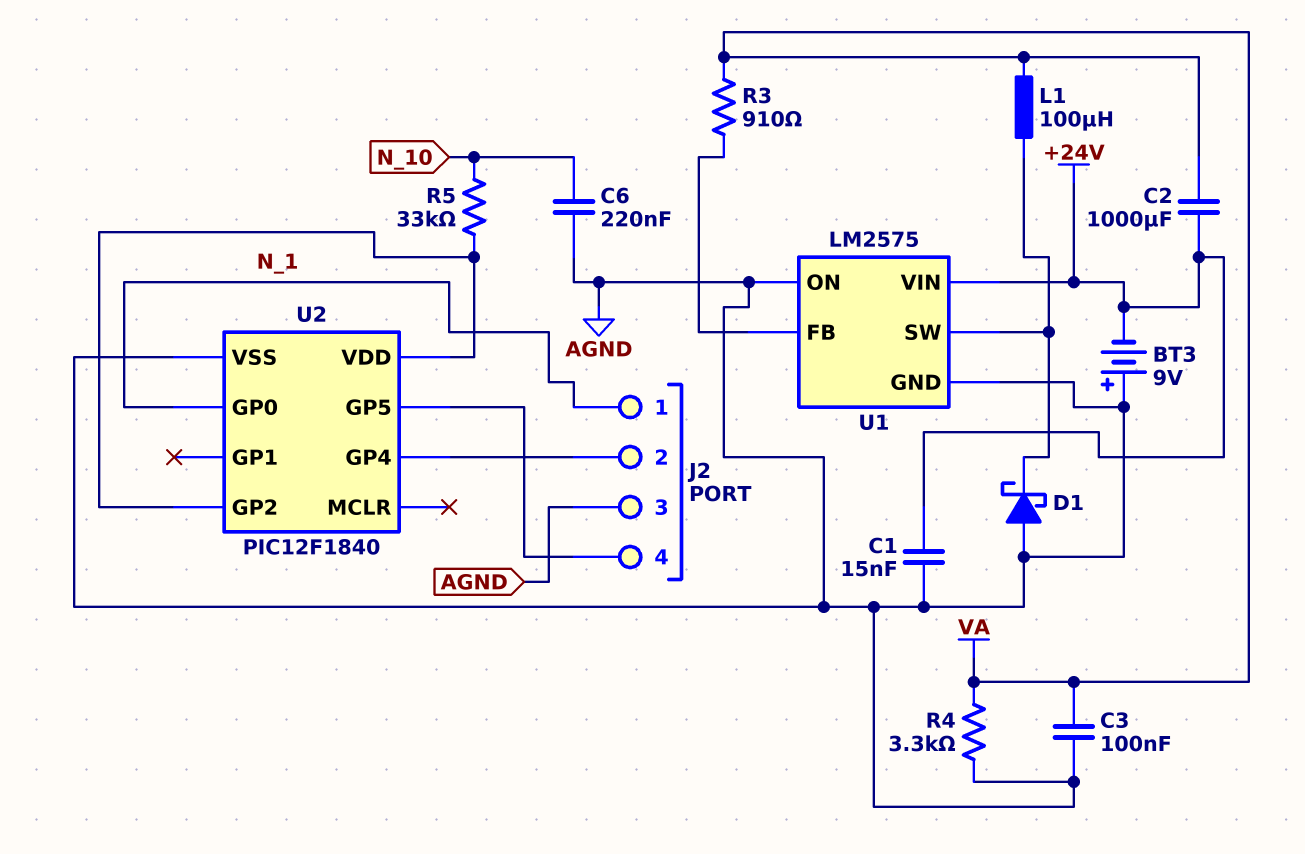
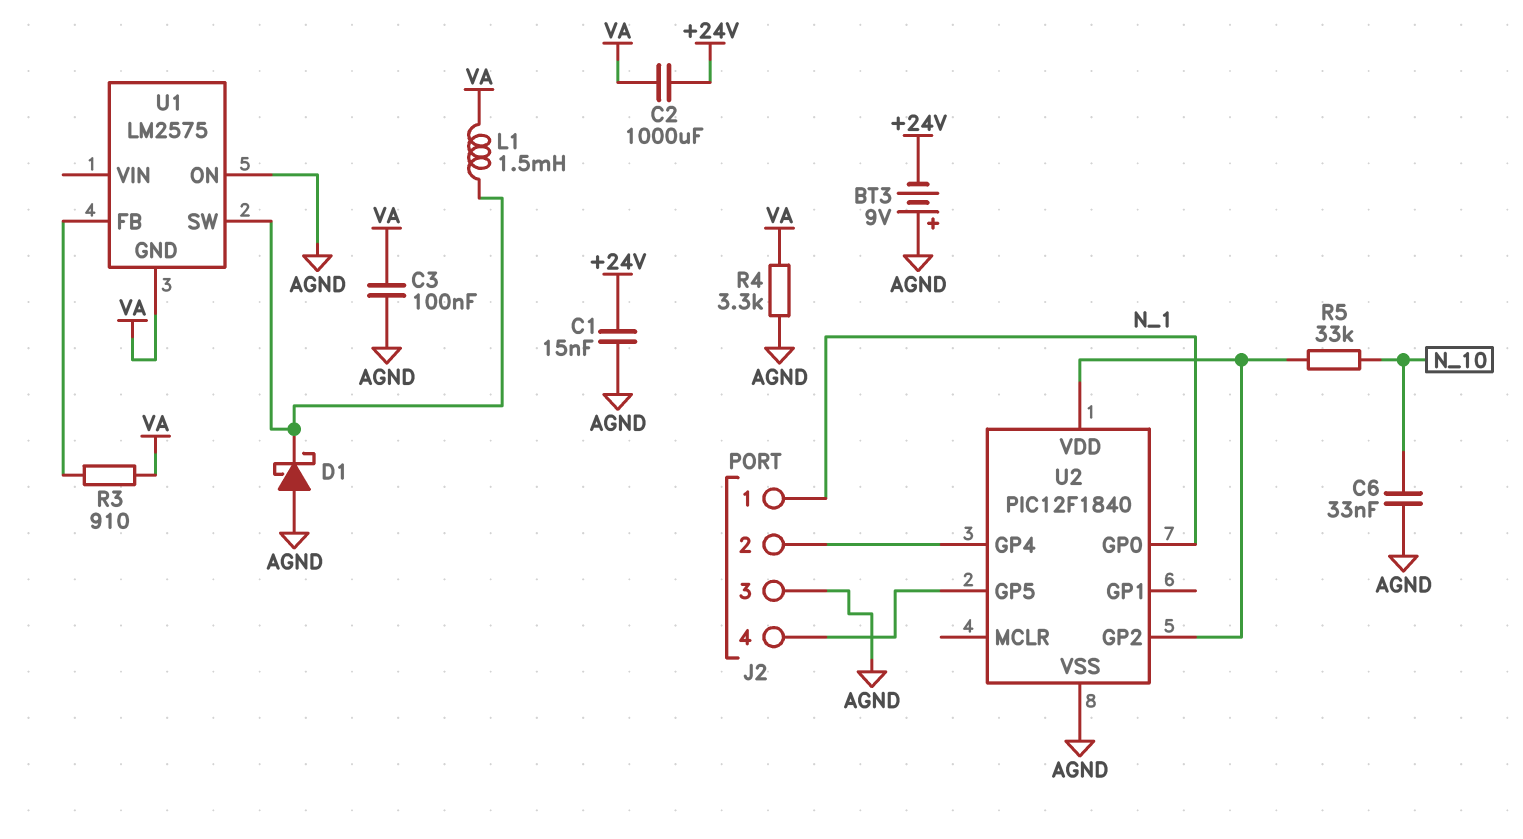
C6: 220nF (AGND, N_10) -> 33nF (AGND, N_10)
L1: 100uH (U1/SW, VA) -> 1.5mH (U1/SW, VA)
U1 pin GND: AGND -> VA
U1 pin VIN: +24V -> none

